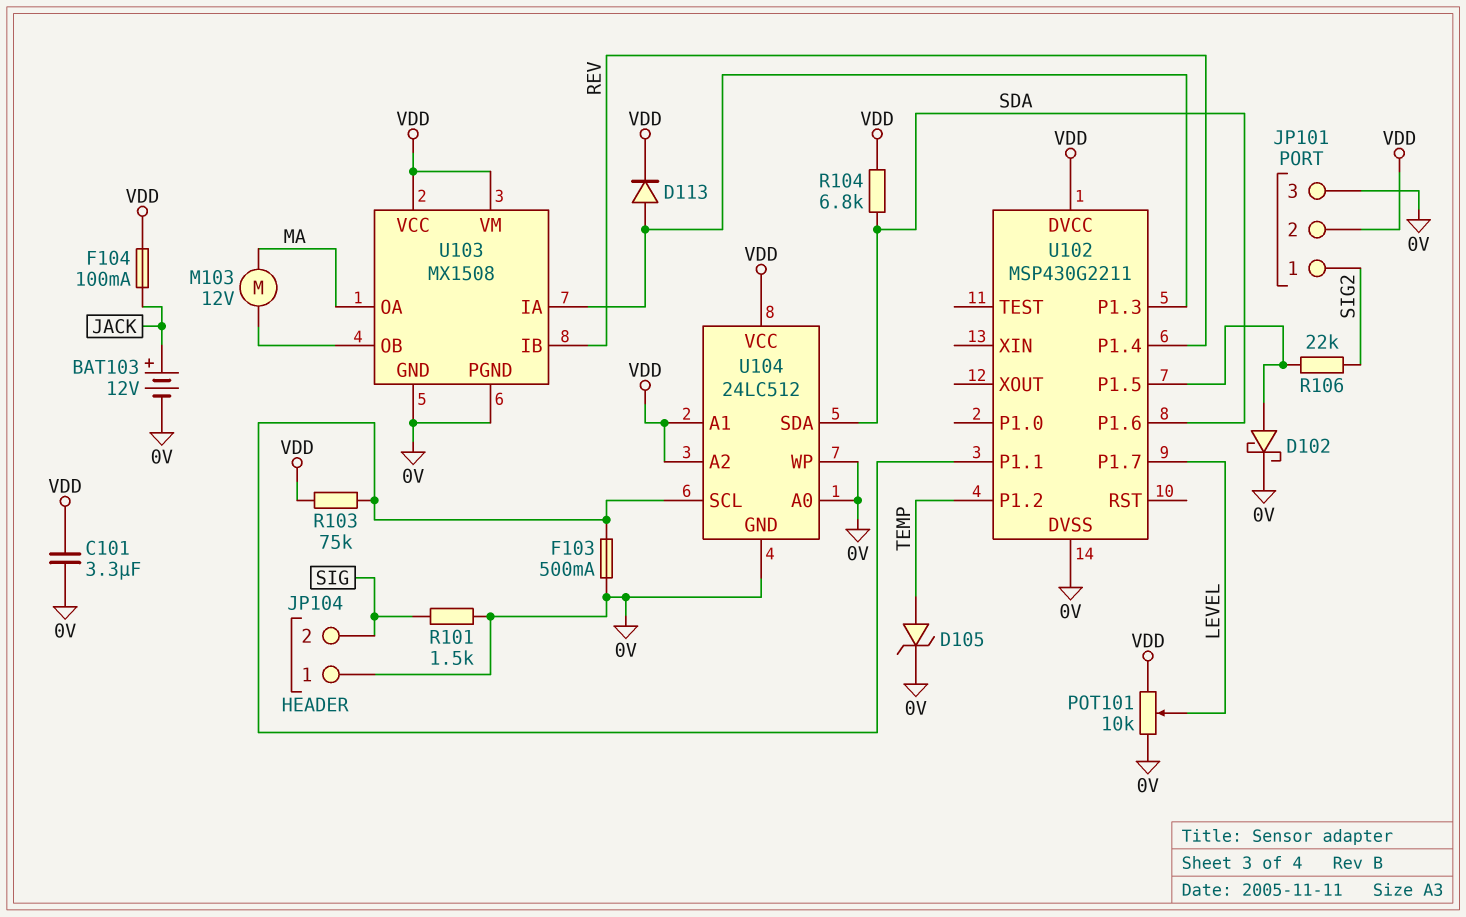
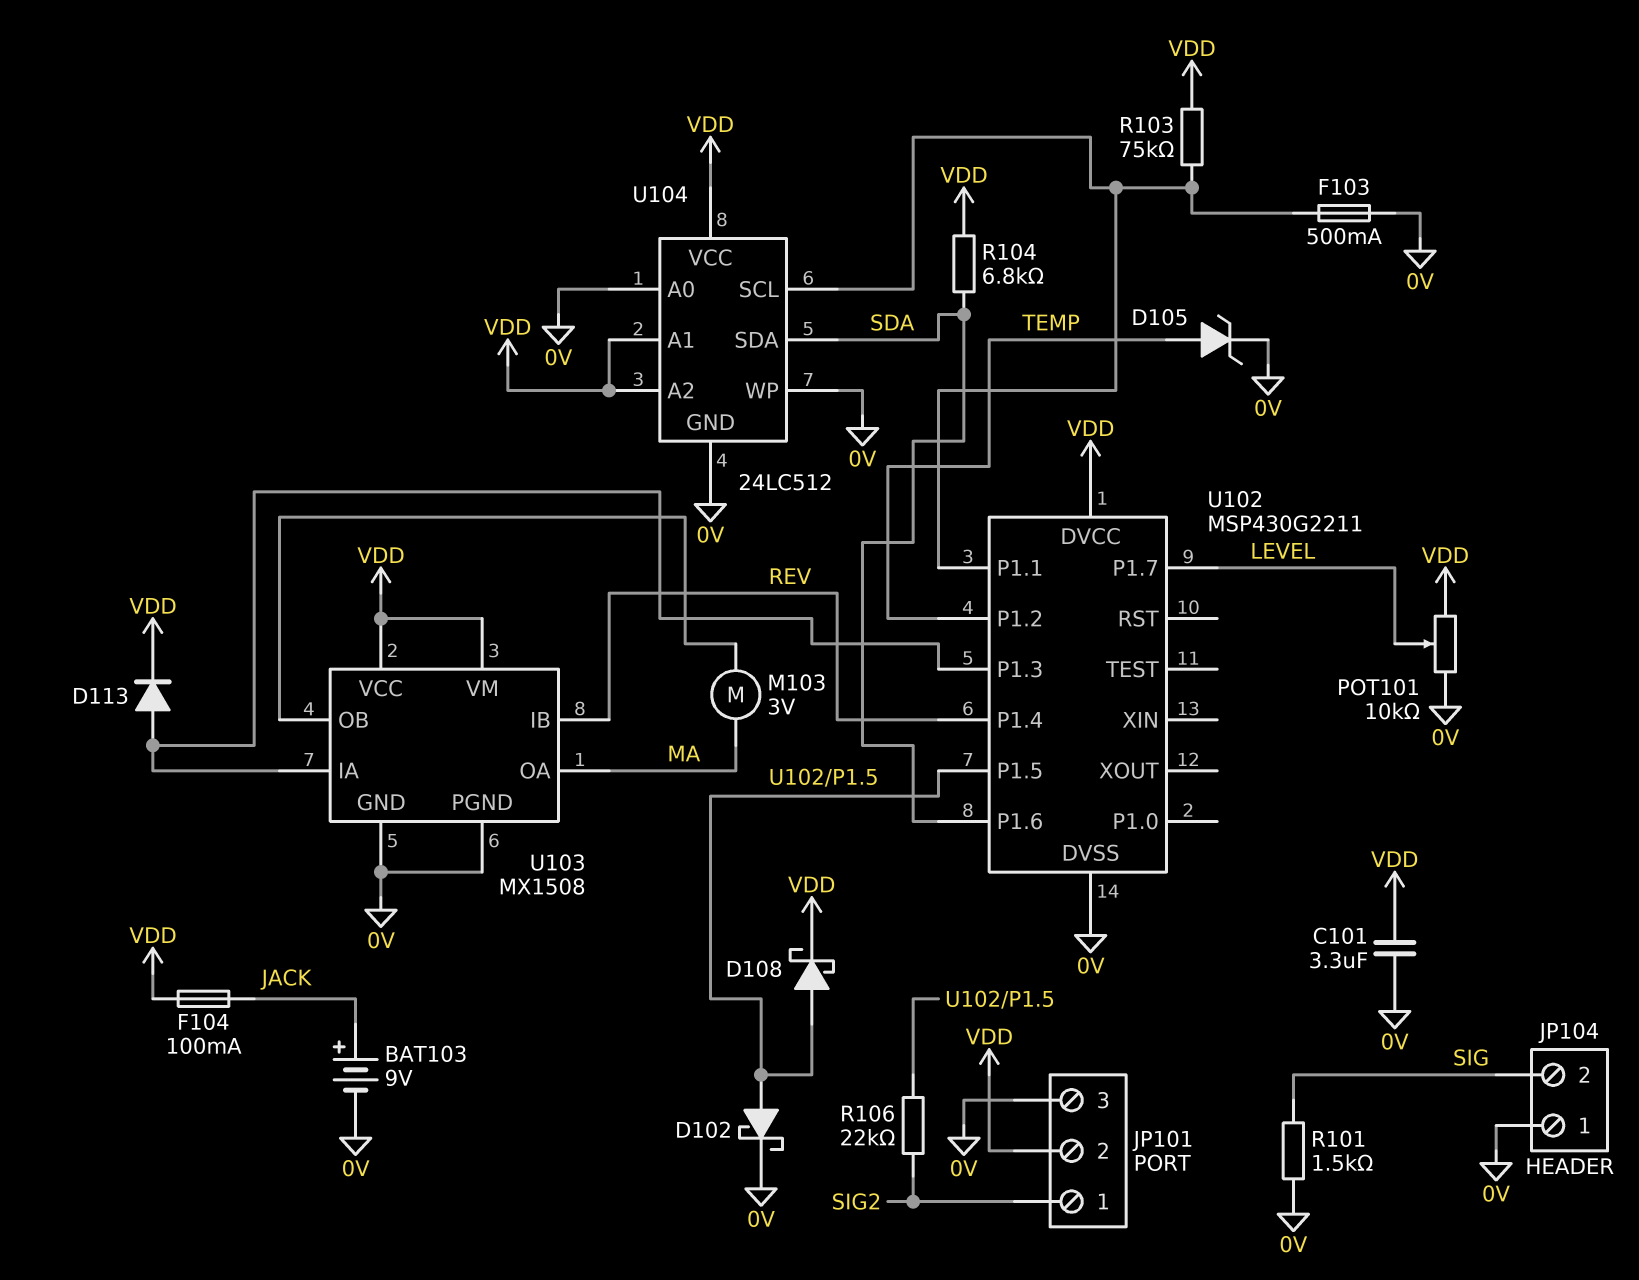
BAT103: 12V (plus JACK, minus 0V) -> 9V (plus JACK, minus 0V)
D108: none -> schottky (A U102/P1.5, K VDD)
M103: motor 12V (MA, U103/OB) -> motor 3V (MA, U103/OB)

